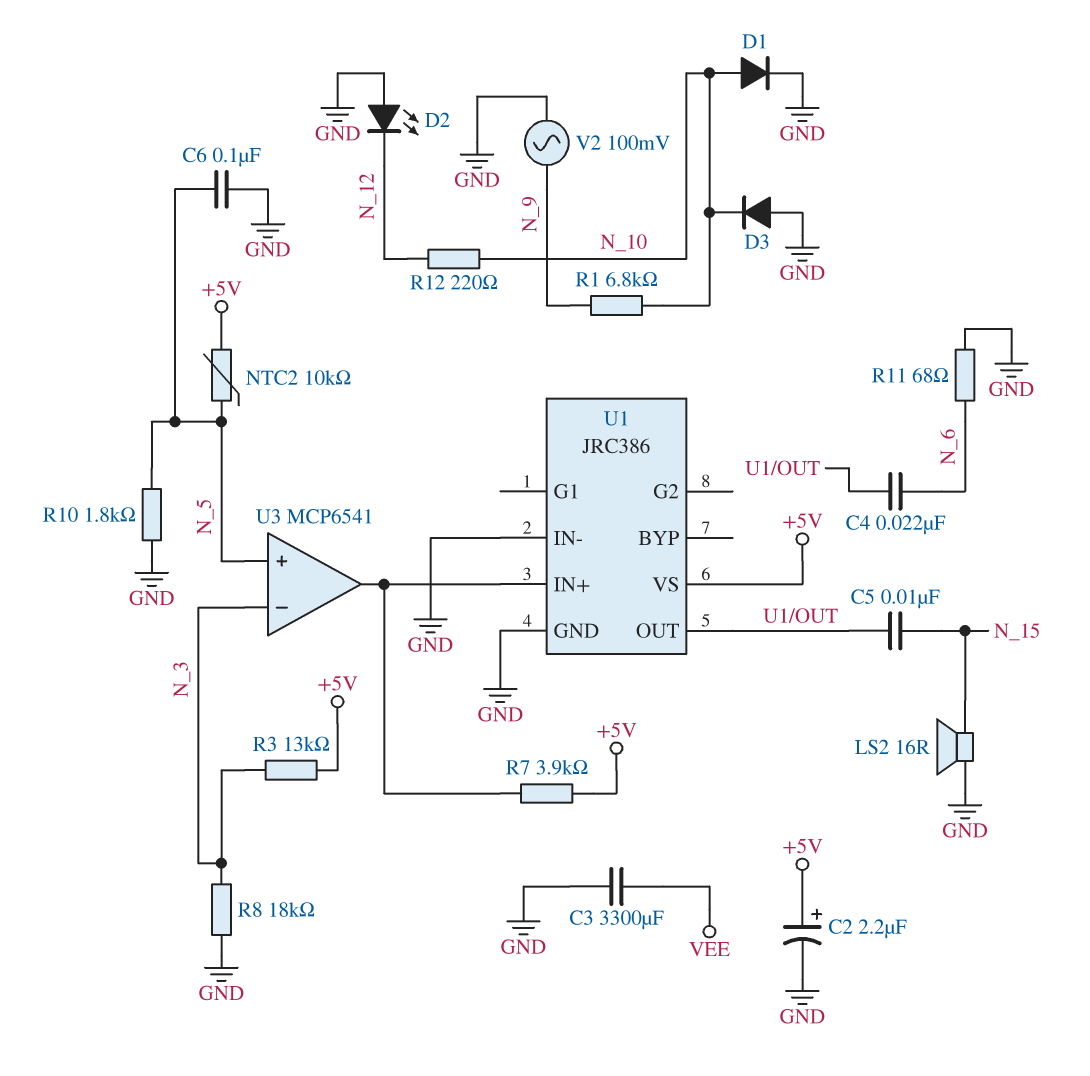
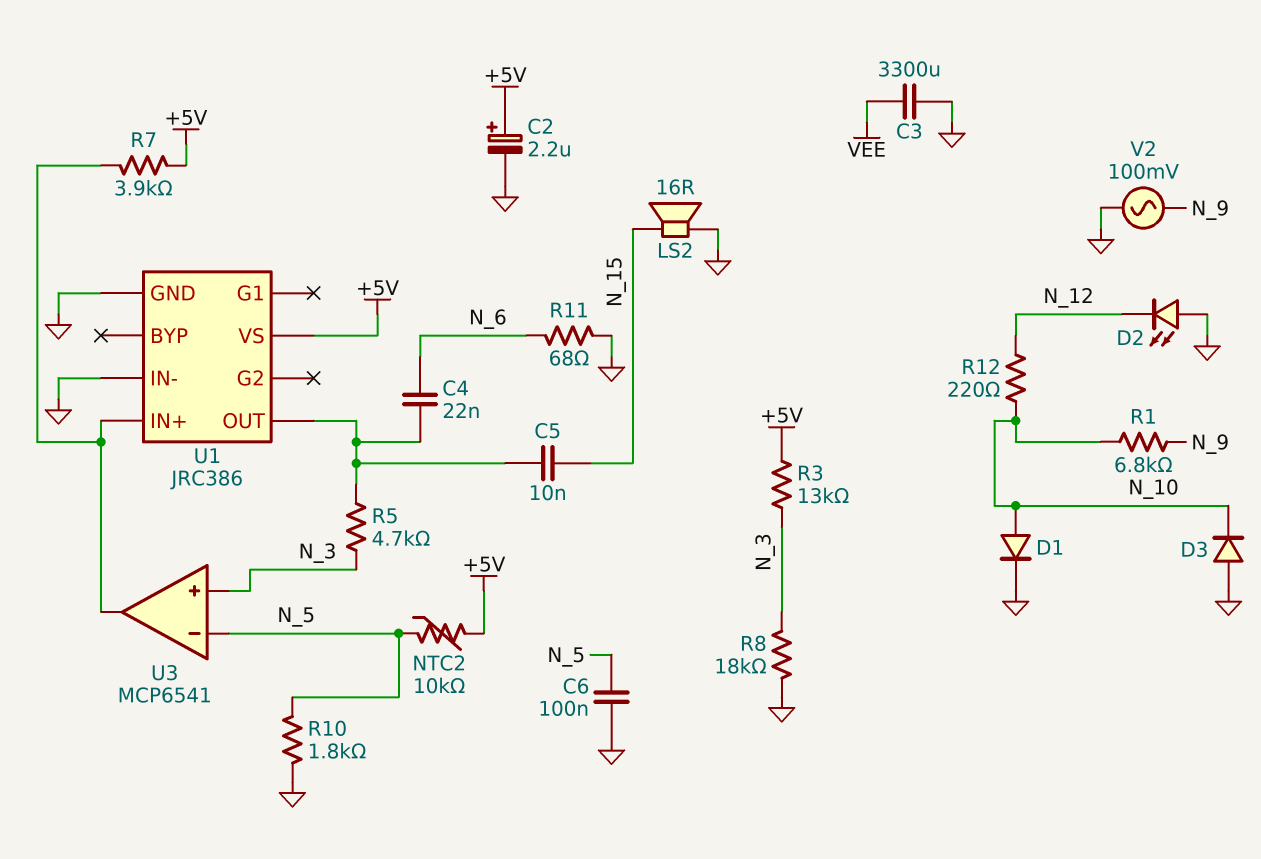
R5: none -> 4.7k (N_3, U1/OUT)
U3 pin in+: N_5 -> N_3
U3 pin in-: N_3 -> N_5

